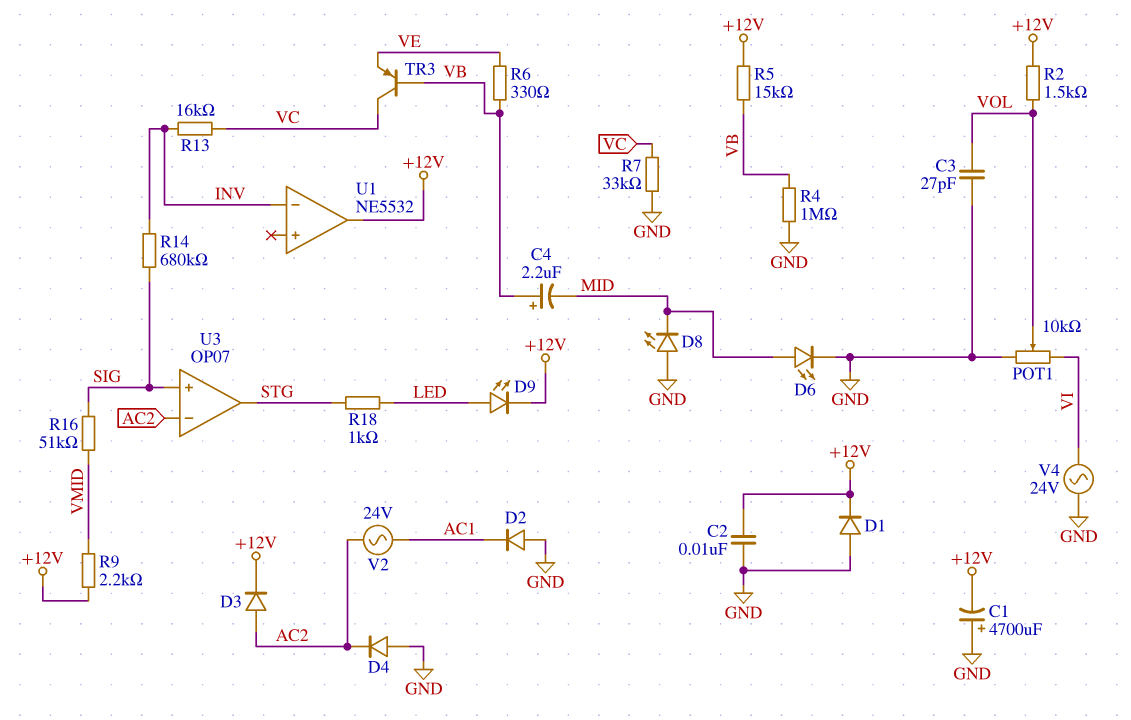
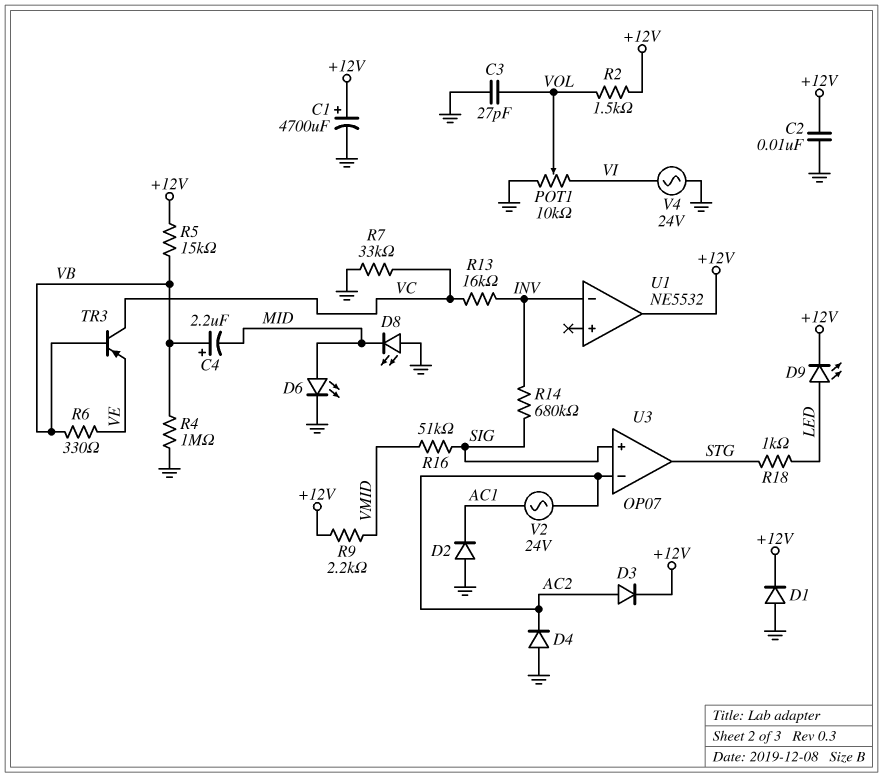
C1: 4700uF (plus GND, minus +12V) -> 4700uF (plus +12V, minus GND)

